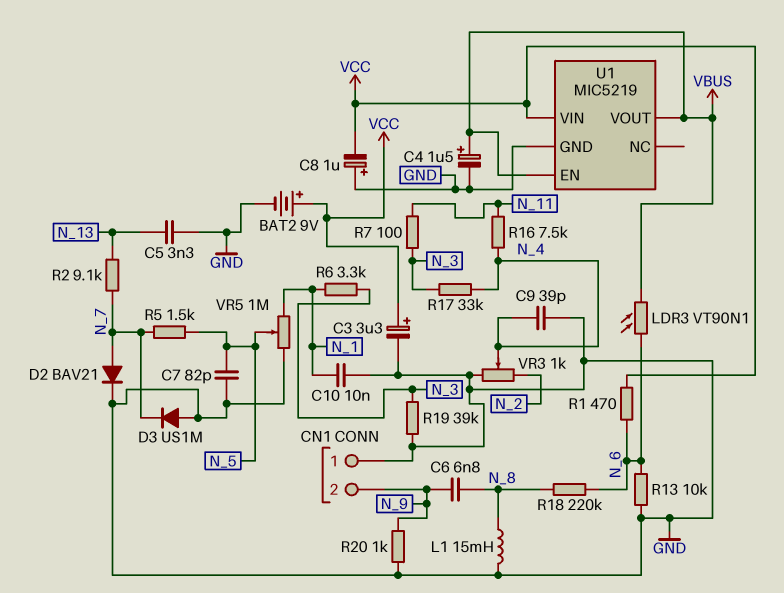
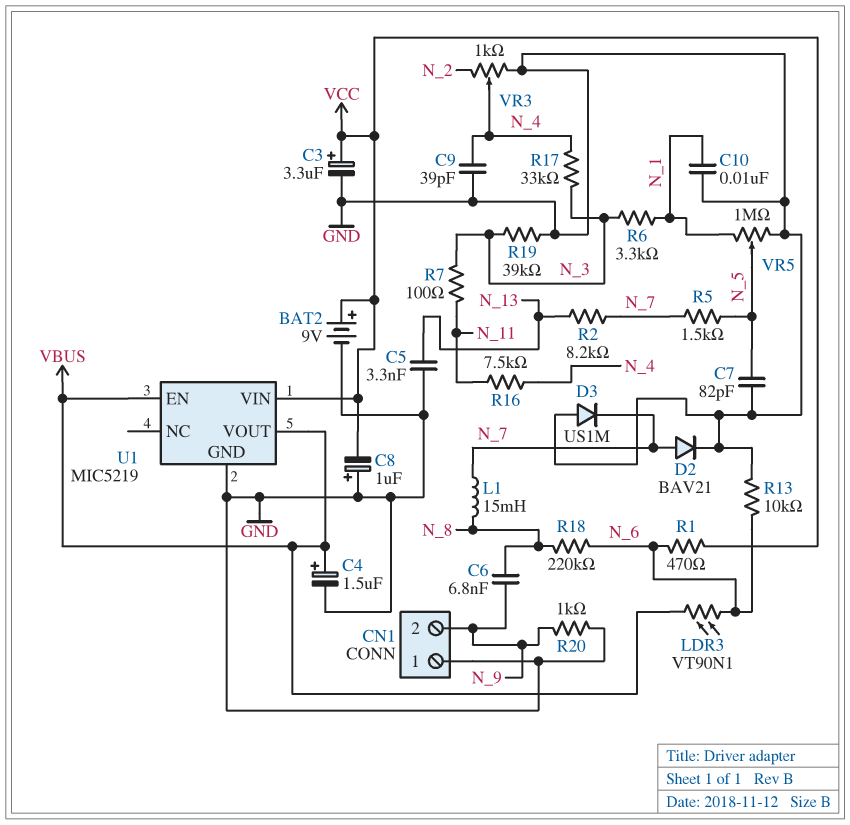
L1: 15mH (GND, N_8) -> 15mH (N_7, N_8)
R2: 9.1k (N_7, N_13) -> 8.2k (N_7, N_13)

